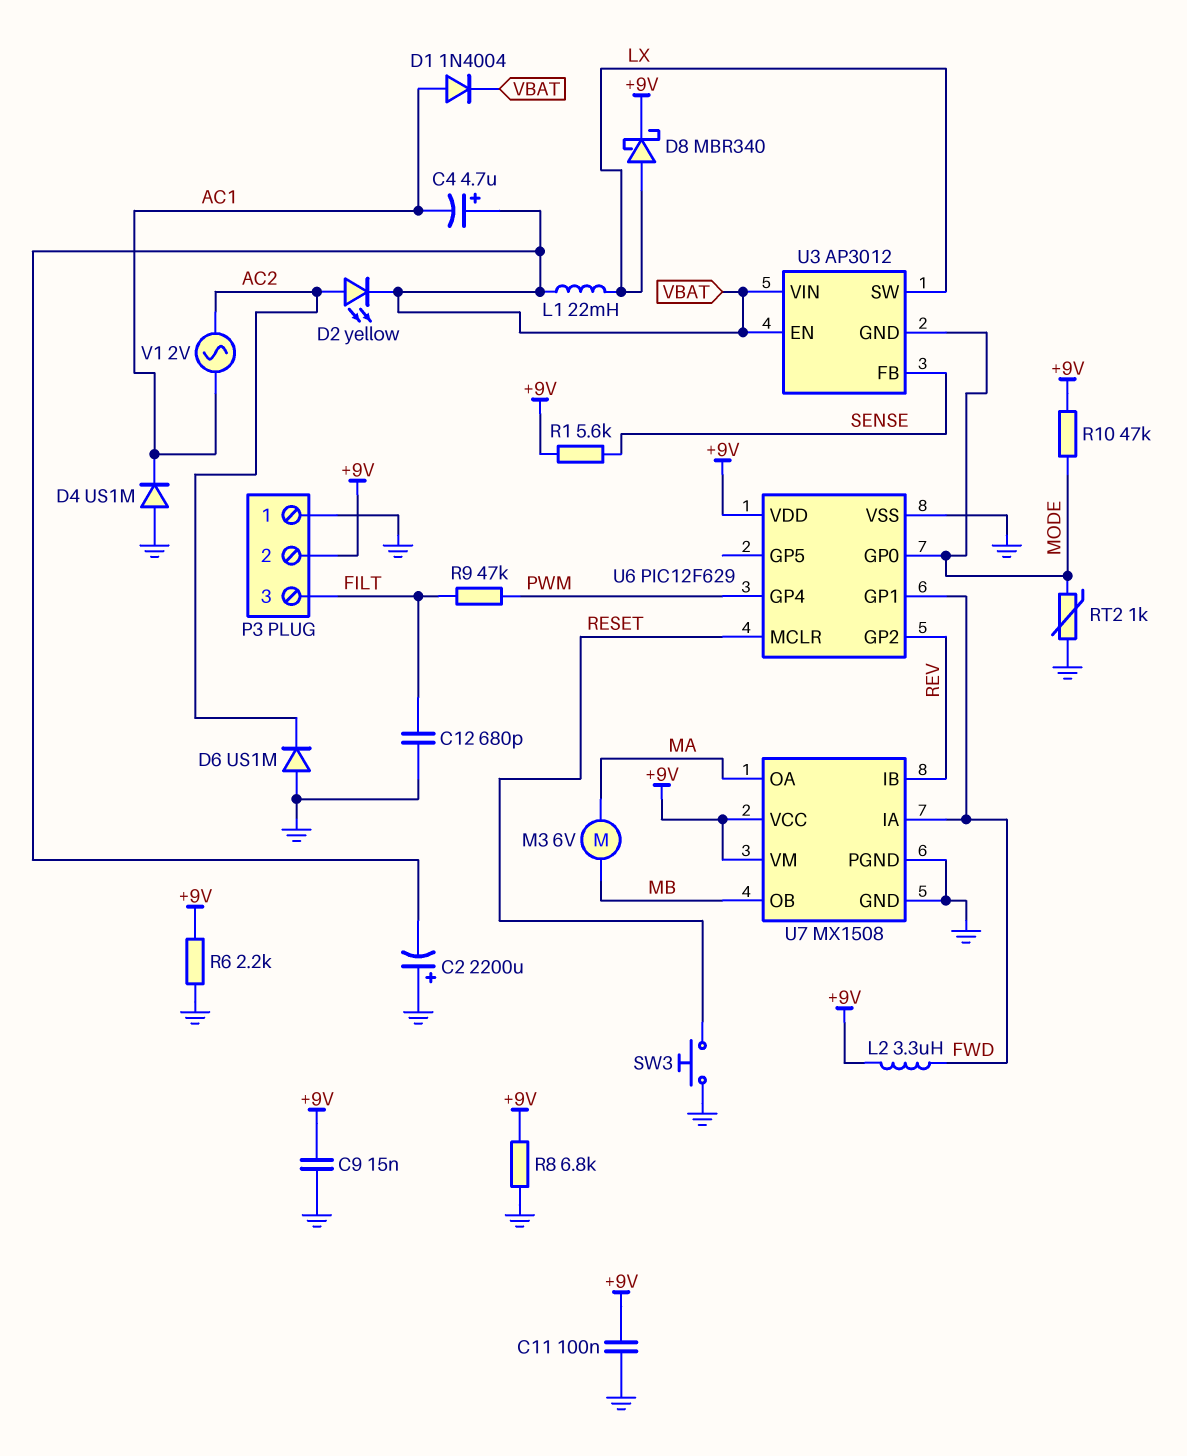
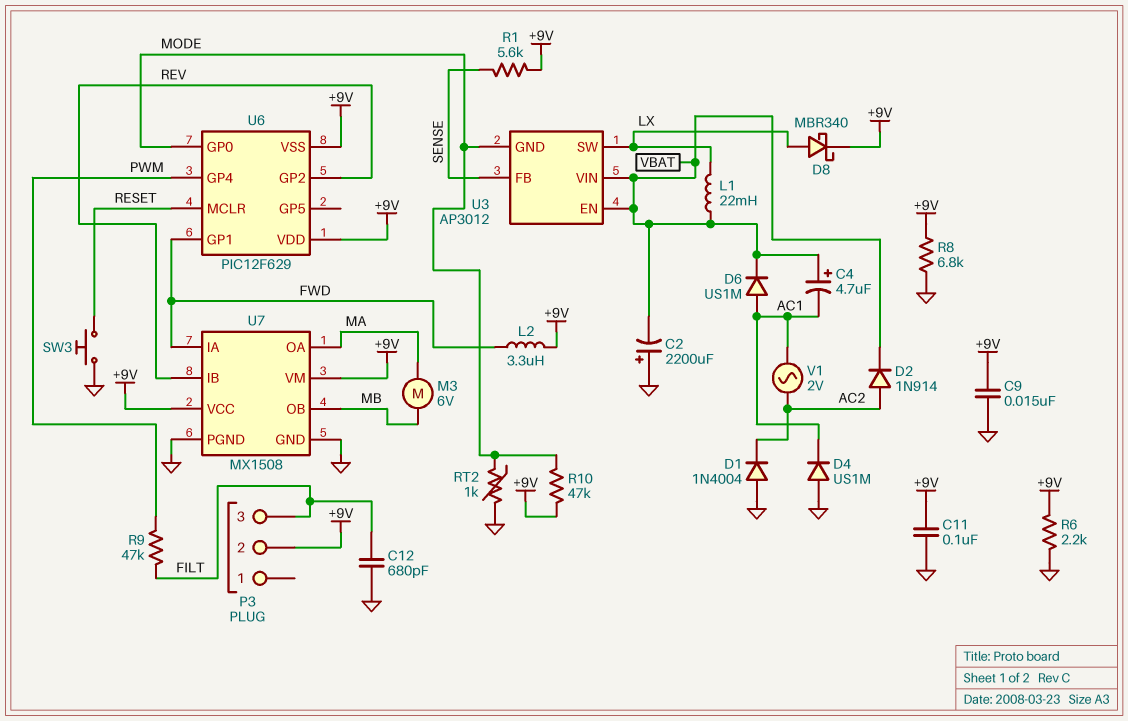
D1: diode 1N4004 (A AC1, K VBAT) -> diode 1N4004 (A GND, K AC2)
D2: LED yellow (A AC2, K VBAT) -> diode 1N914 (A AC2, K VBAT)
D6: diode US1M (A GND, K AC2) -> diode US1M (A AC1, K VBAT)
P3 pin 1: GND -> none
U6 pin VSS: GND -> +9V

